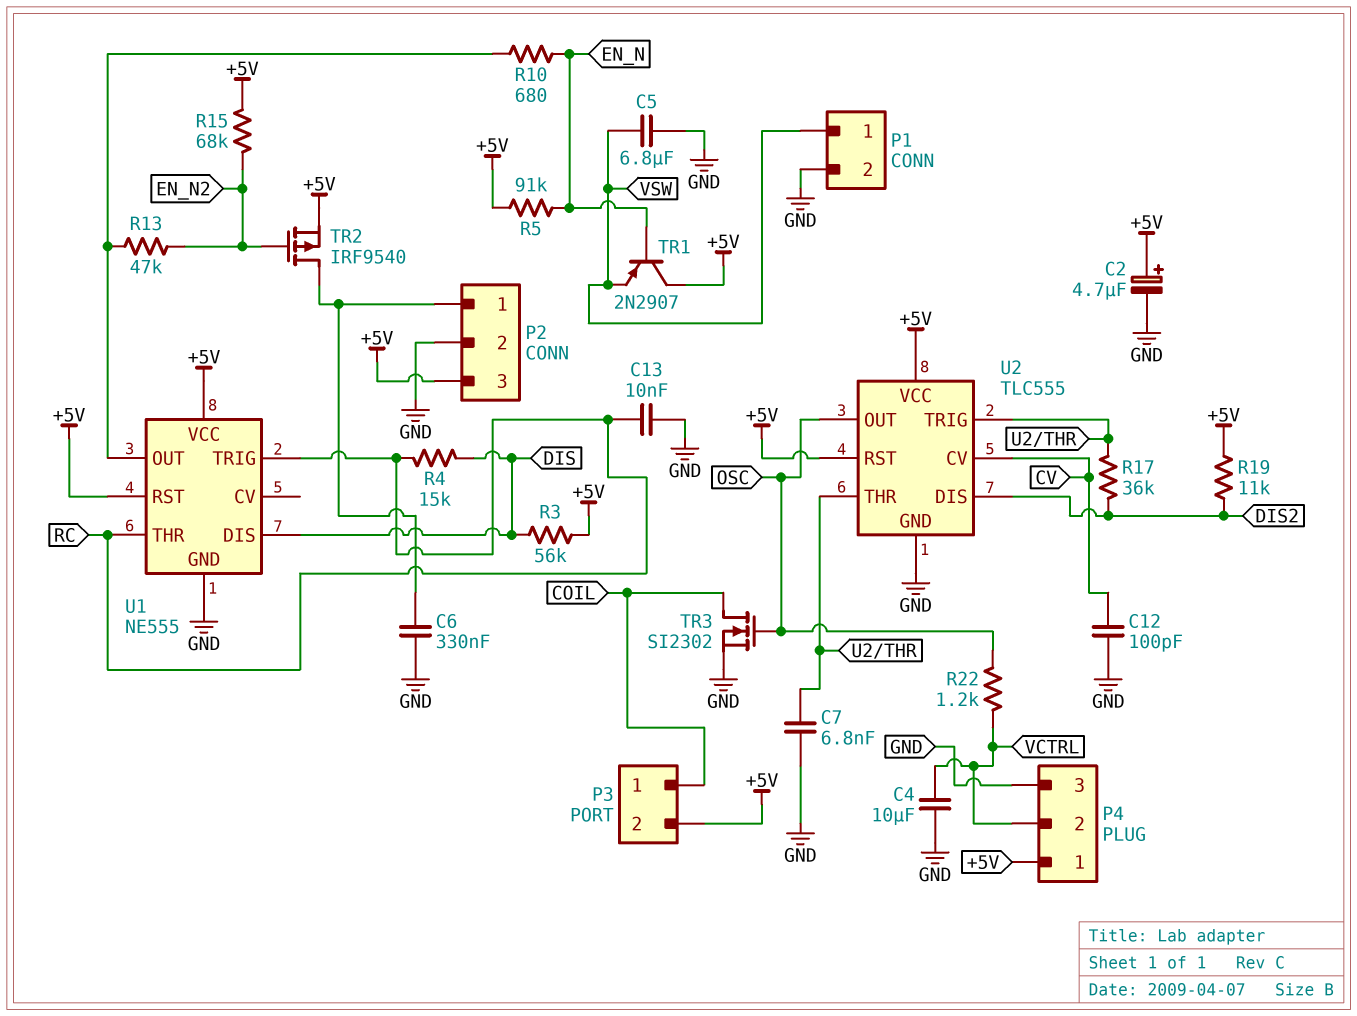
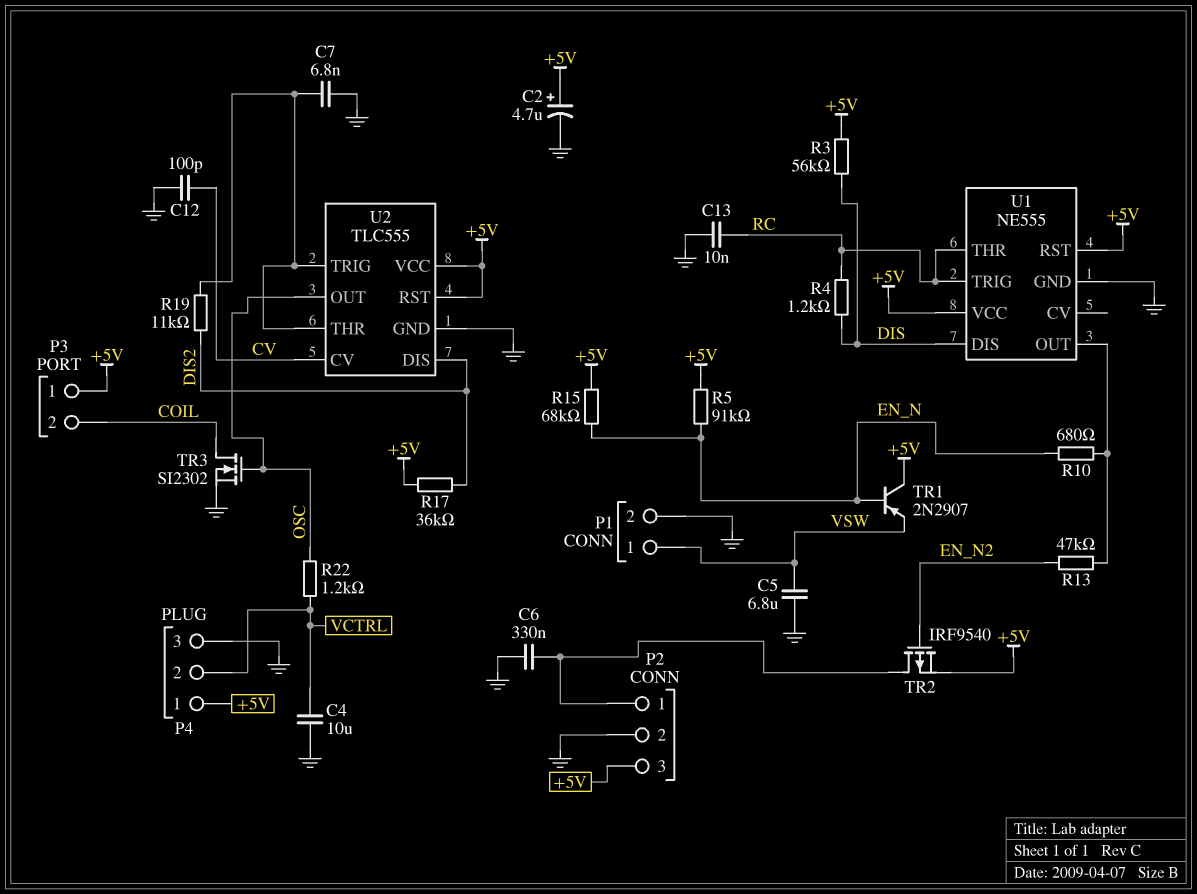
P3 pin 1: COIL -> +5V
P3 pin 2: +5V -> COIL
R4: 15k (DIS, RC) -> 1.2k (DIS, RC)
R15: 68k (+5V, EN_N2) -> 68k (+5V, EN_N)
R17: 36k (DIS2, U2/THR) -> 36k (+5V, DIS2)
R19: 11k (+5V, DIS2) -> 11k (DIS2, U2/THR)

